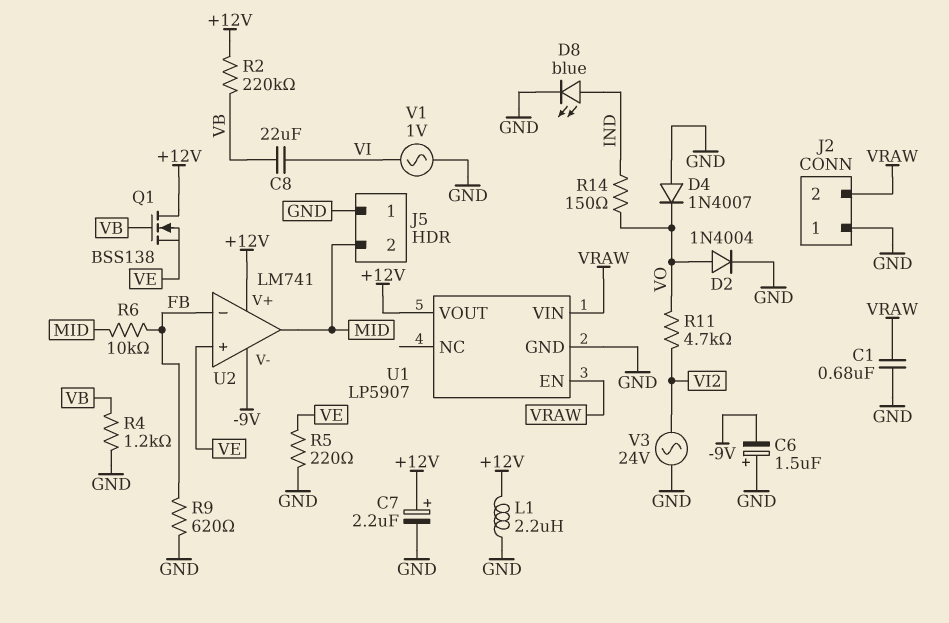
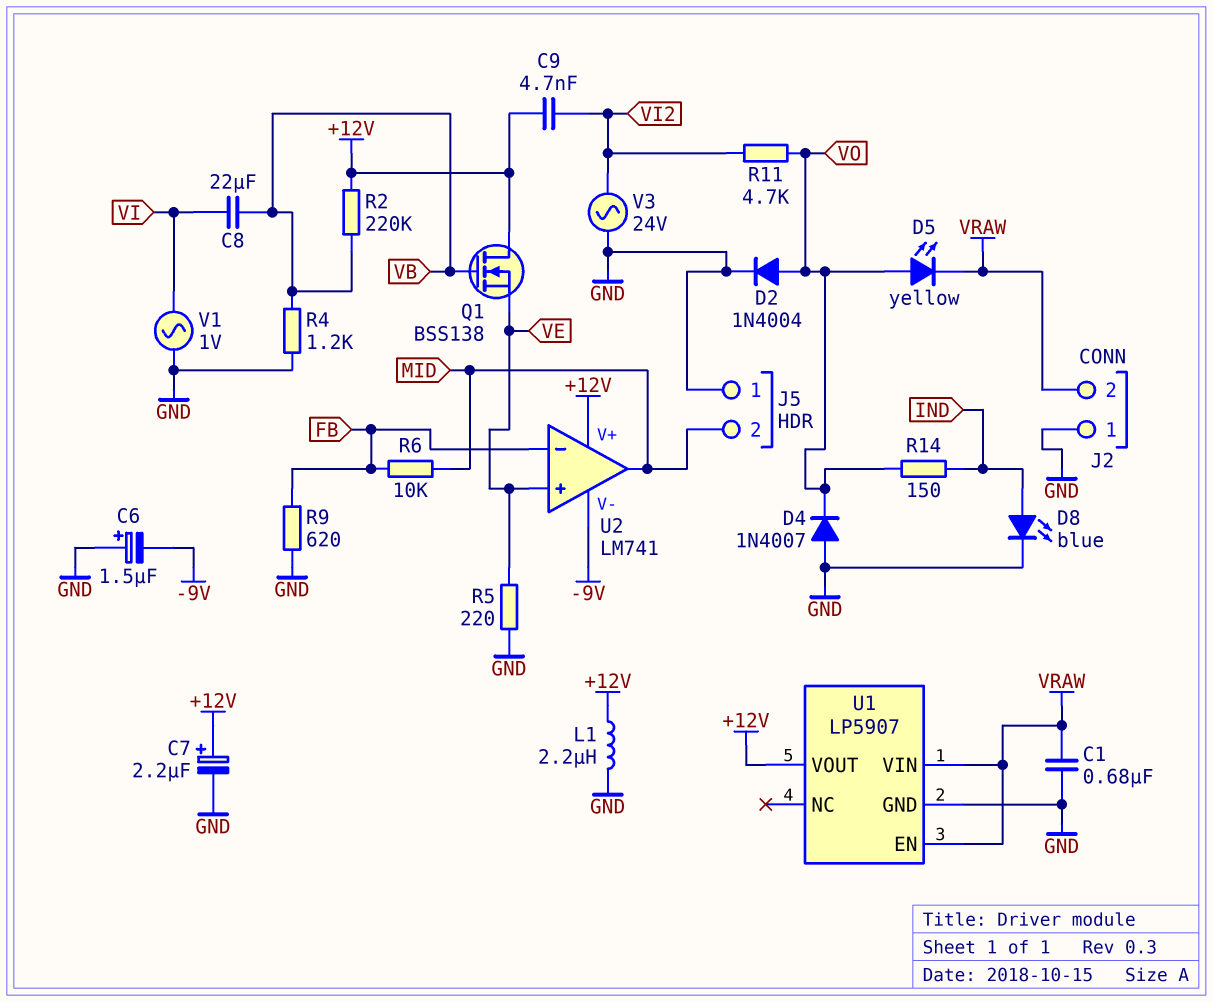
C9: none -> 4.7nF (+12V, VI2)
D5: none -> LED yellow (A VO, K VRAW)

